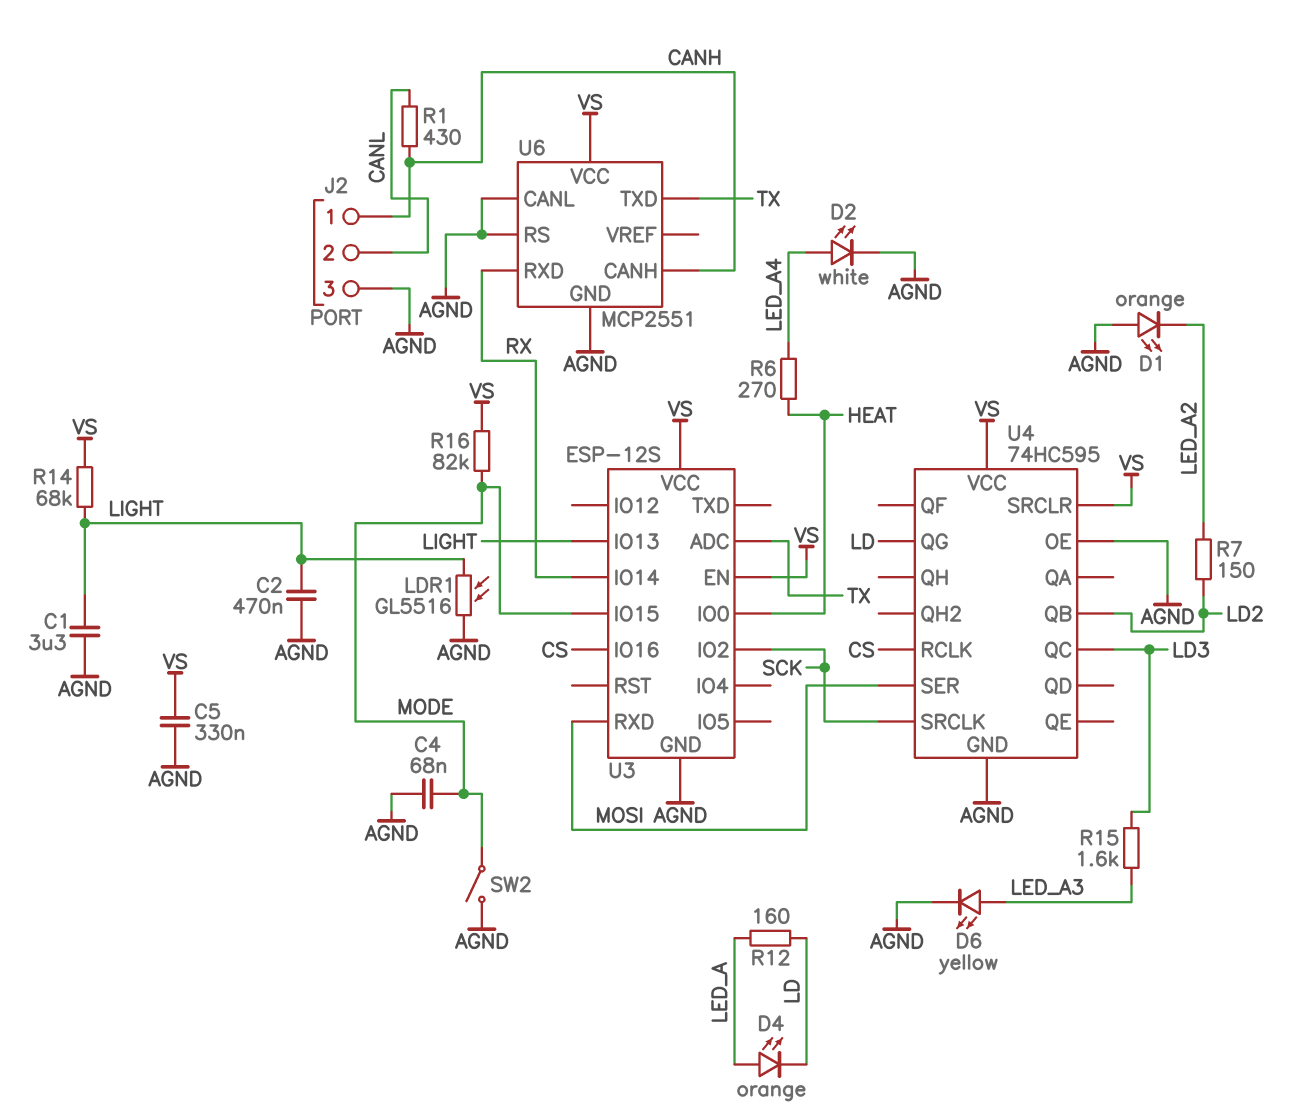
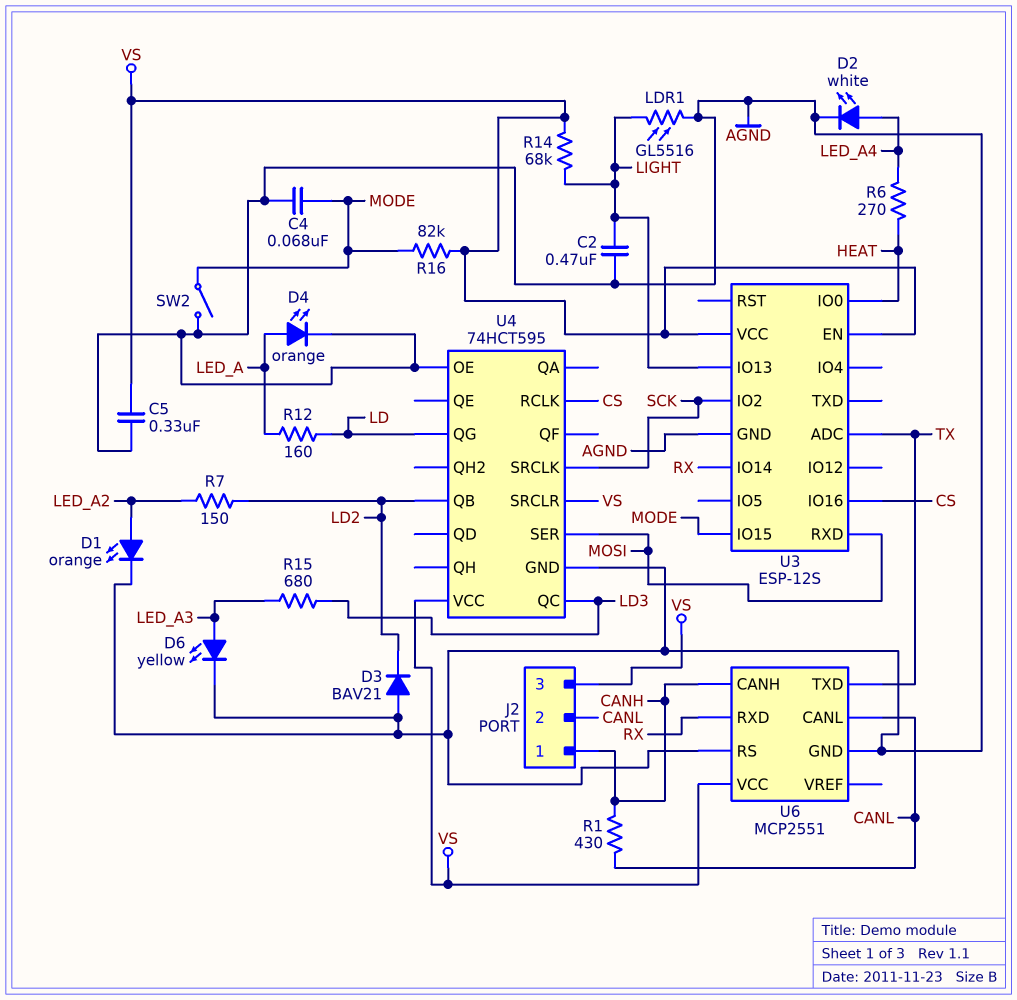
C1: 3.3uF (AGND, LIGHT) -> none
D1: LED orange (A AGND, K LED_A2) -> LED orange (A LED_A2, K AGND)
D3: none -> diode BAV21 (A AGND, K LD2)
D4: LED orange (A LED_A, K LD) -> LED orange (A LED_A, K AGND)
J2 pin 3: AGND -> VS
R15: 1.6k (LD3, LED_A3) -> 680 (LD3, LED_A3)
U4: 74HC595 -> 74HCT595
U6 pin CANL: AGND -> CANL

